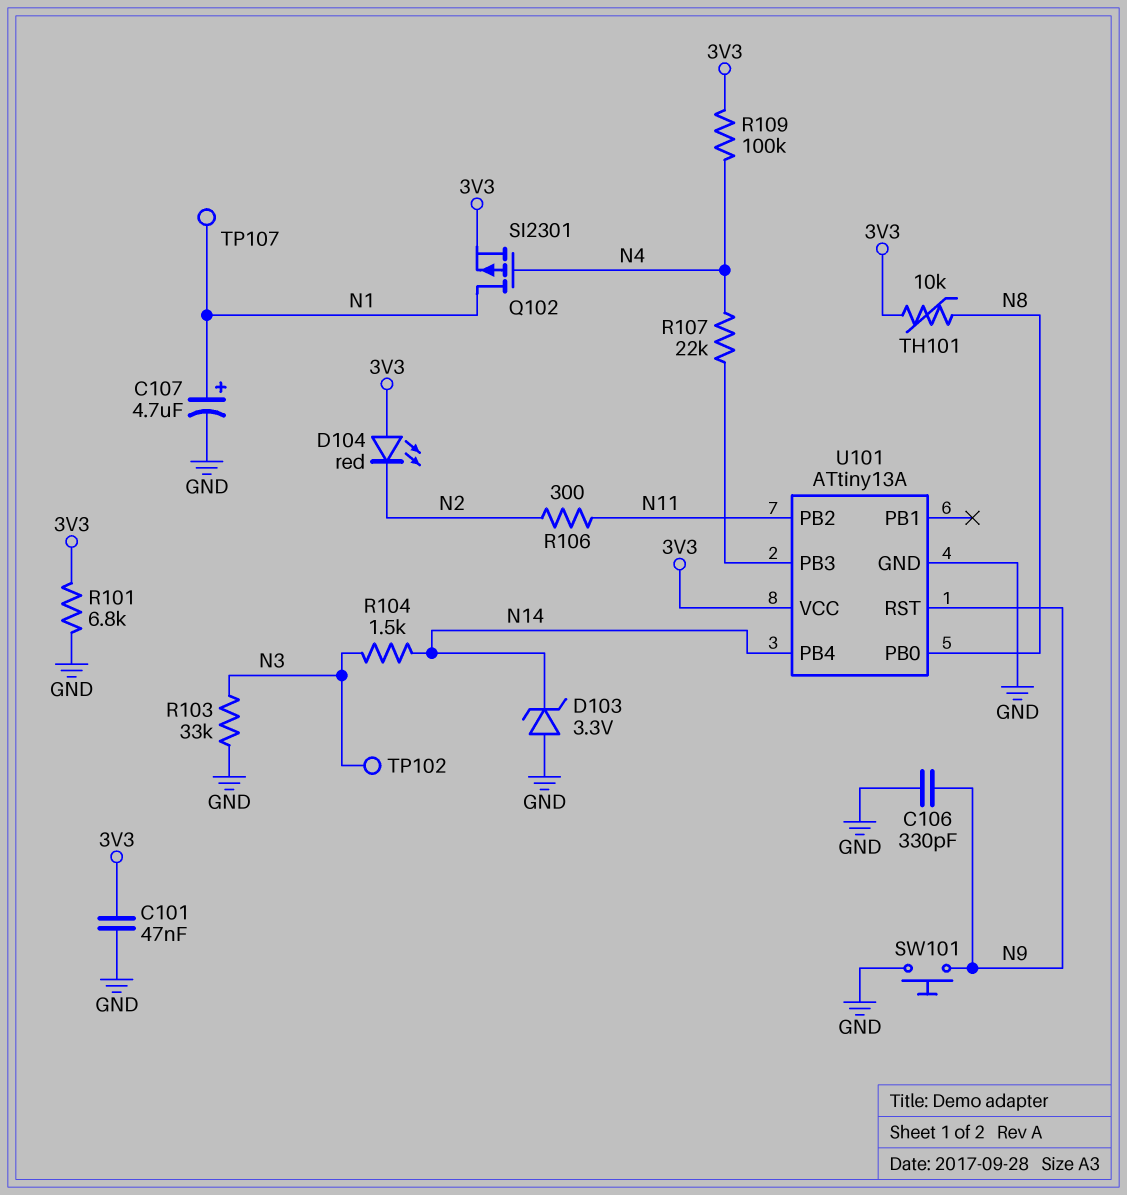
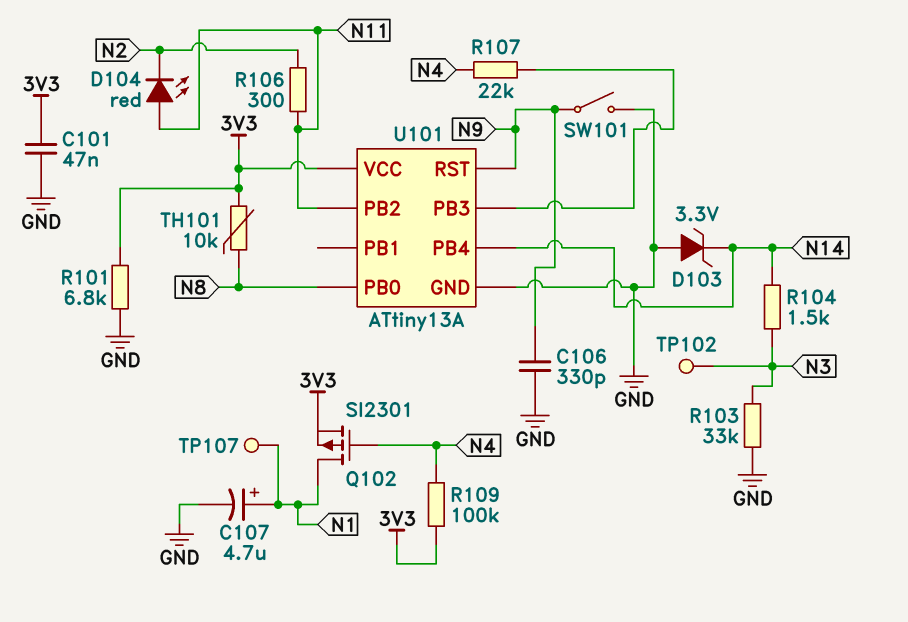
D104: LED red (A 3V3, K N2) -> LED red (A N11, K N2)
SW101: button (GND, N9) -> switch (GND, N9)

